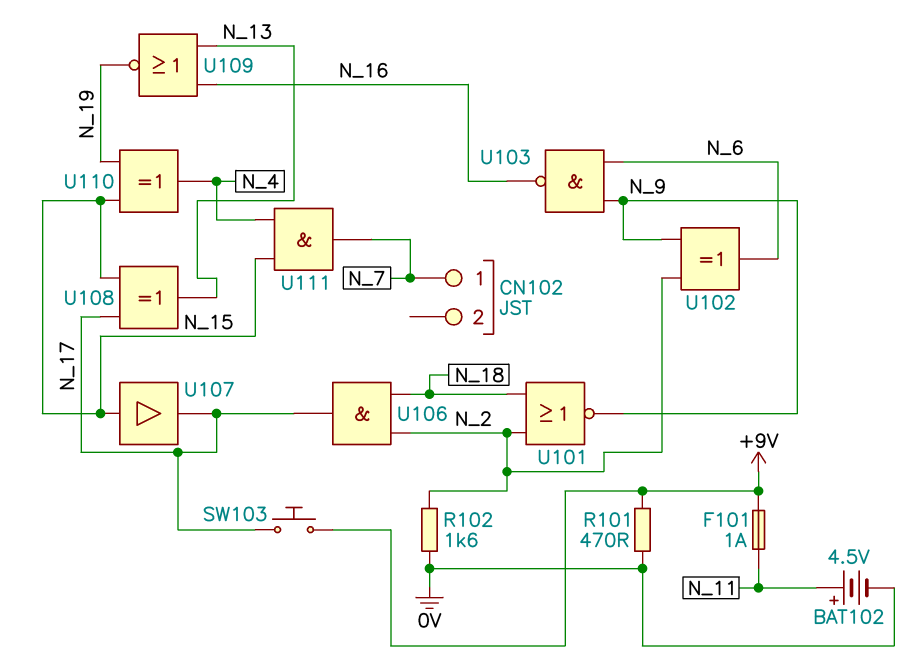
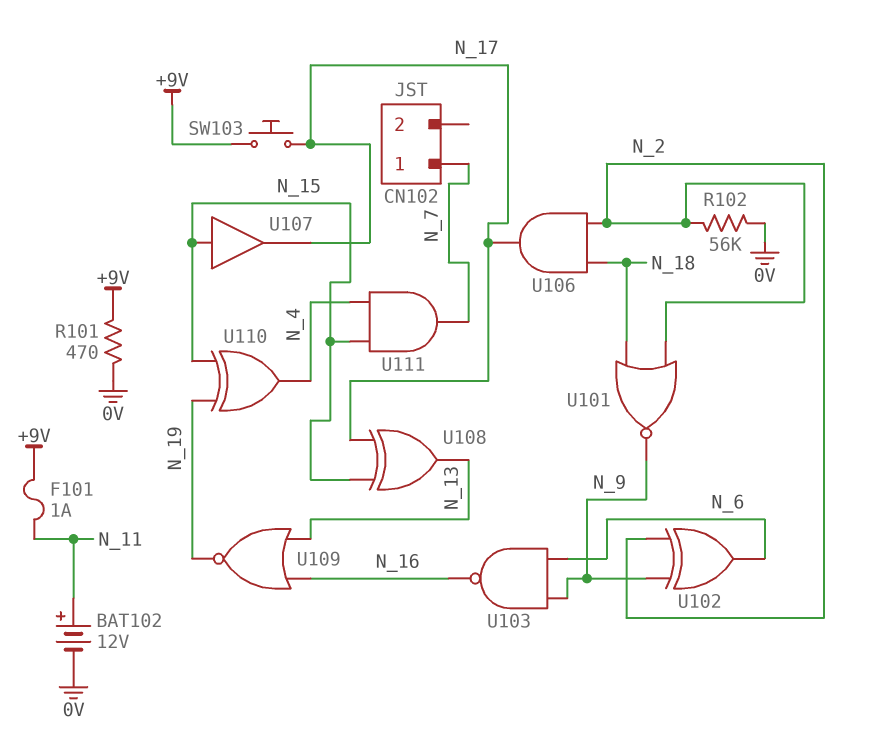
BAT102: 4.5V (plus N_11, minus 0V) -> 12V (plus N_11, minus 0V)
R102: 1.6k (0V, N_2) -> 56k (0V, N_2)

